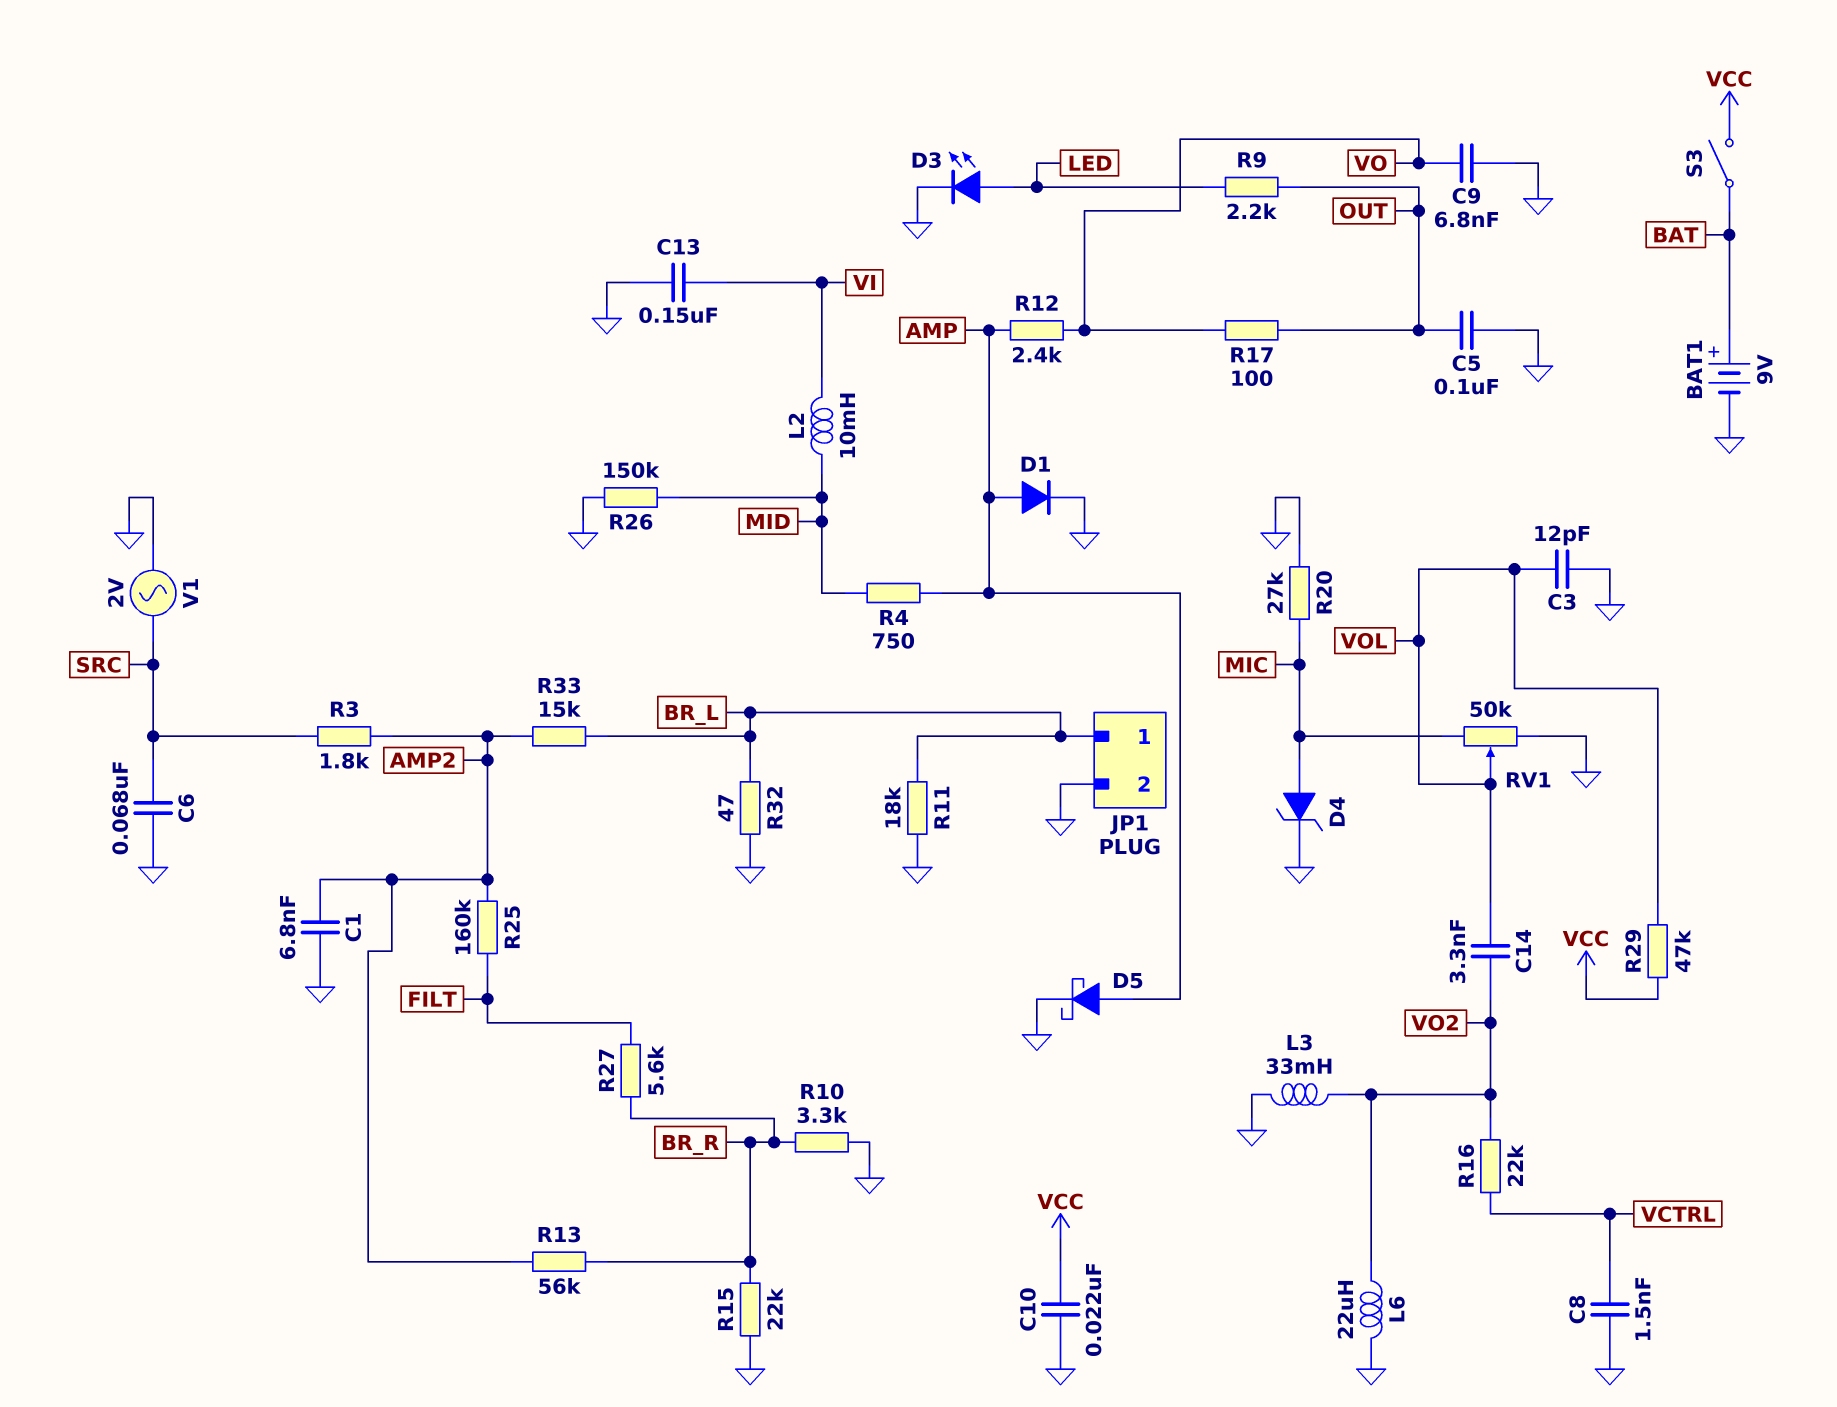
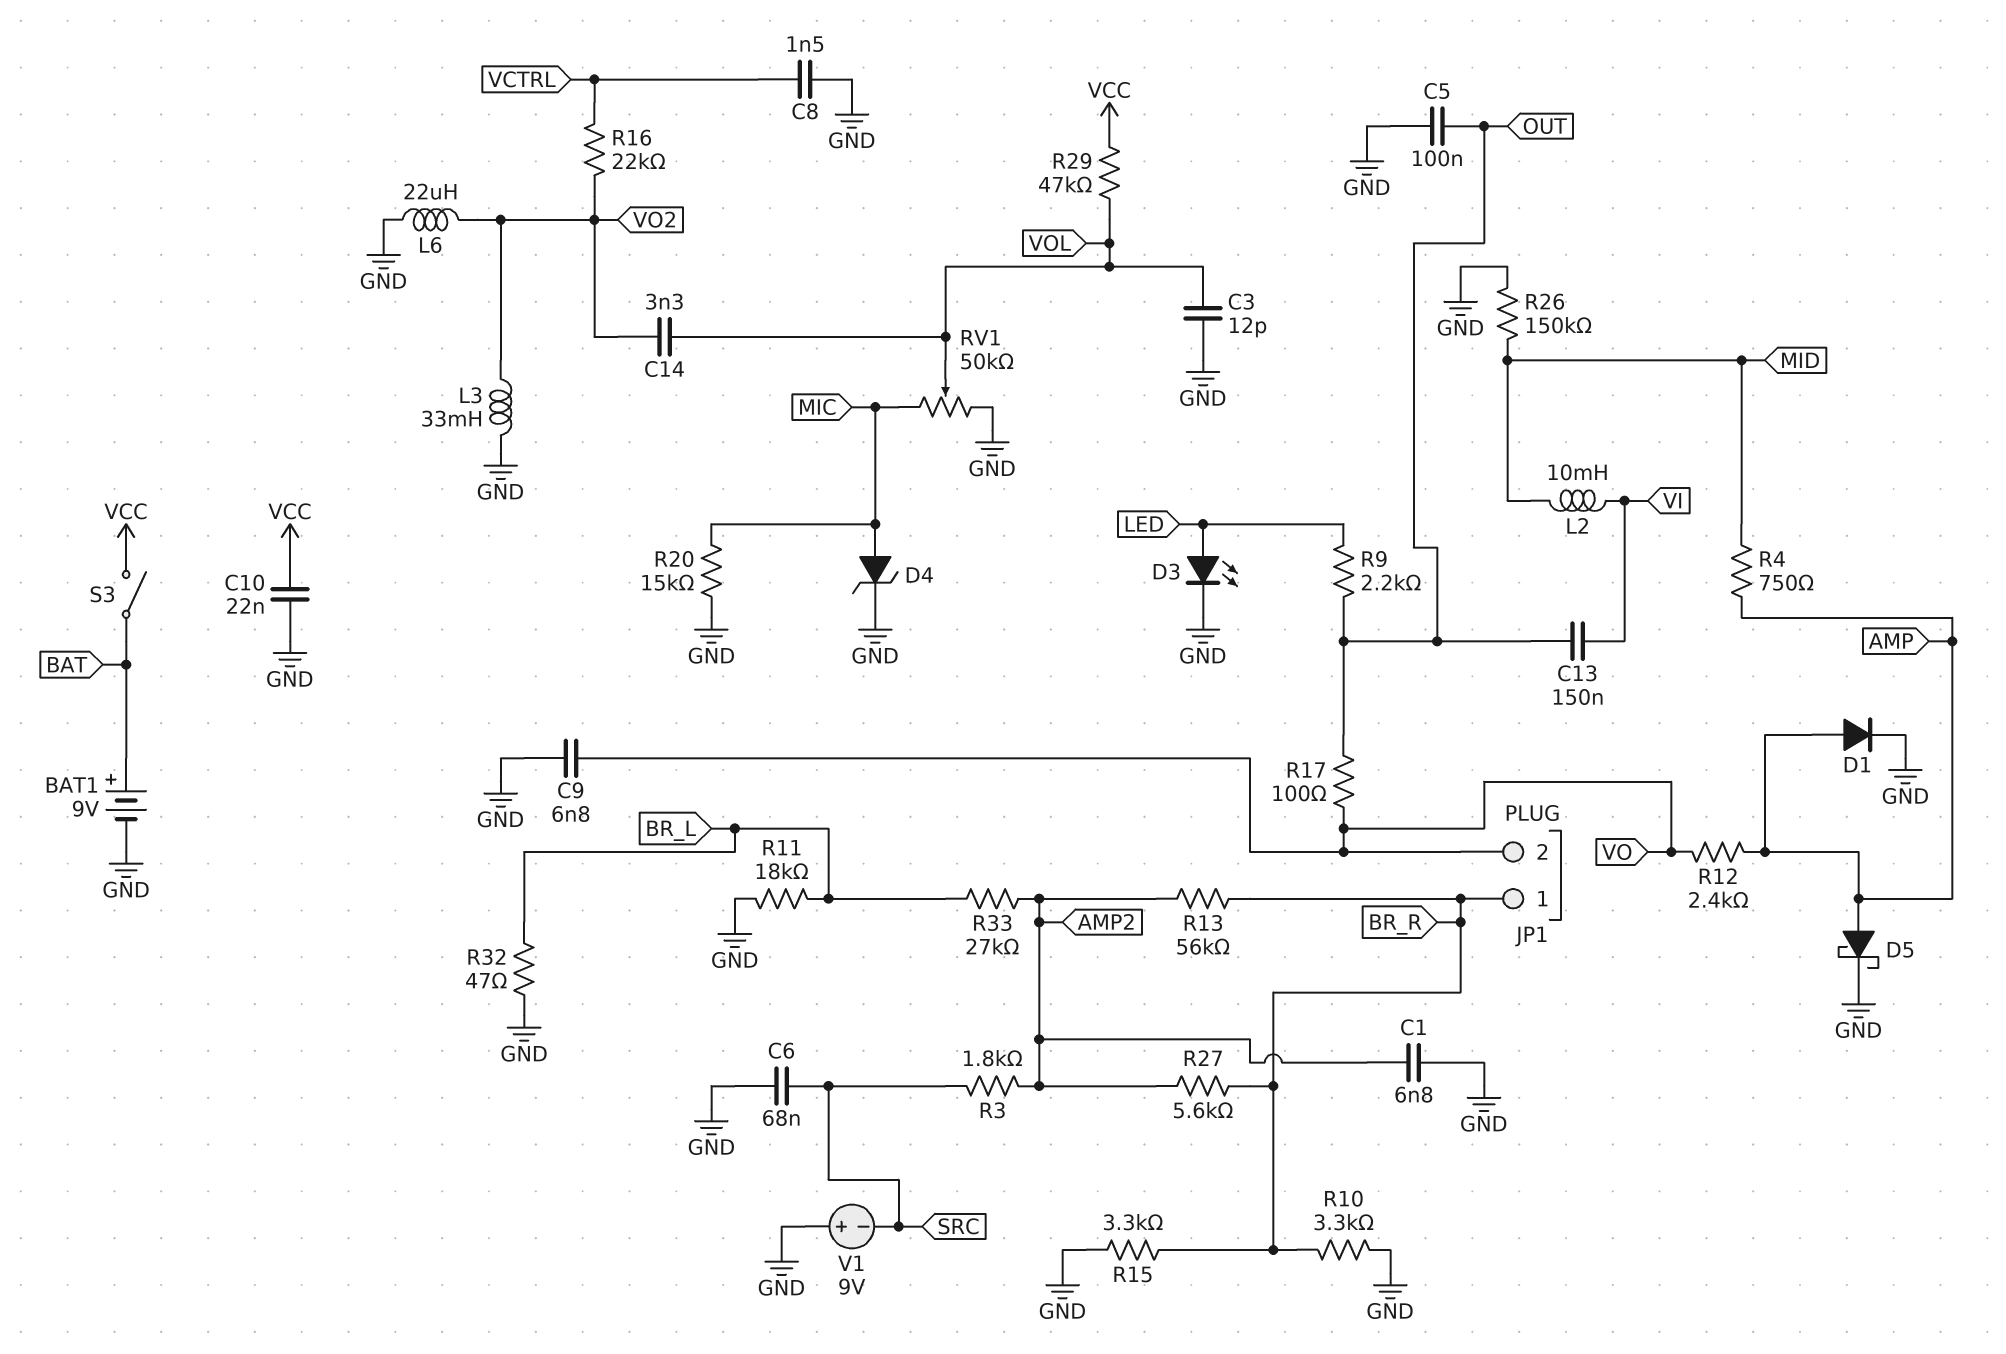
C13: 150nF (GND, VI) -> 150nF (OUT, VI)
JP1 pin 1: BR_L -> BR_R
JP1 pin 2: GND -> VO
R15: 22k (BR_R, GND) -> 3.3k (BR_R, GND)
R20: 27k (GND, MIC) -> 15k (GND, MIC)
R25: 160k (AMP2, FILT) -> none
R27: 5.6k (BR_R, FILT) -> 5.6k (AMP2, BR_R)
R33: 15k (AMP2, BR_L) -> 27k (AMP2, BR_L)
V1: AC 2V (GND, SRC) -> 9V (plus GND, minus SRC)

